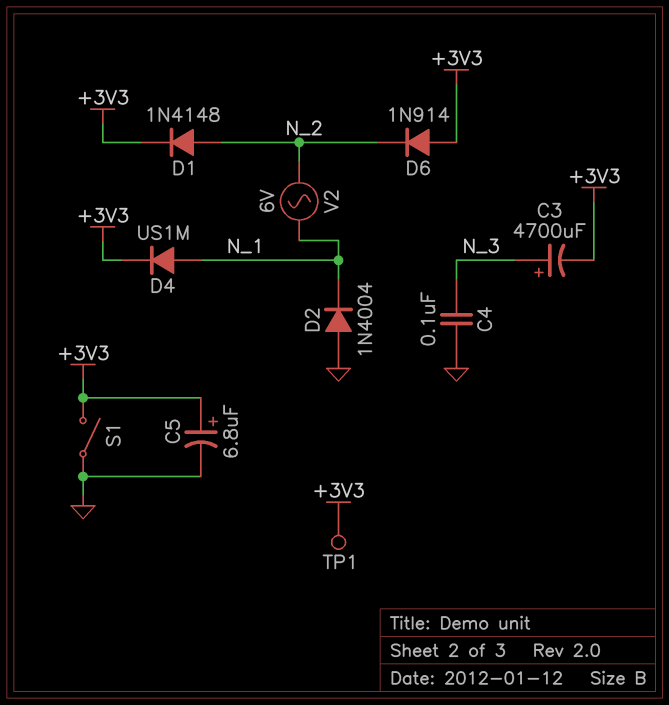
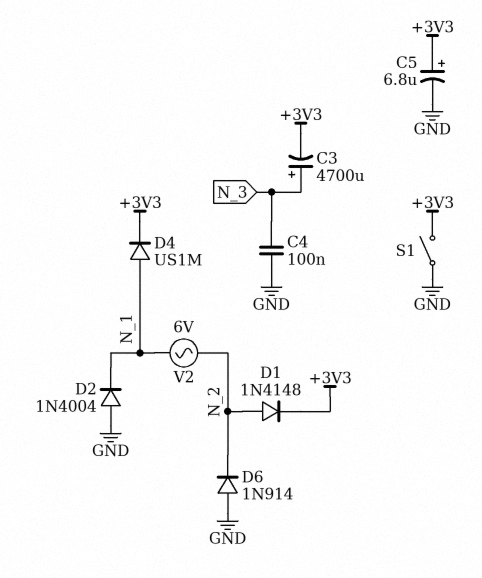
D6: diode 1N914 (A +3V3, K N_2) -> diode 1N914 (A GND, K N_2)
TP1: test point (+3V3) -> none

